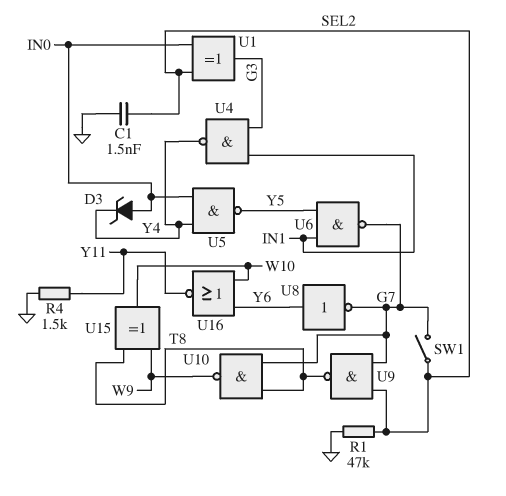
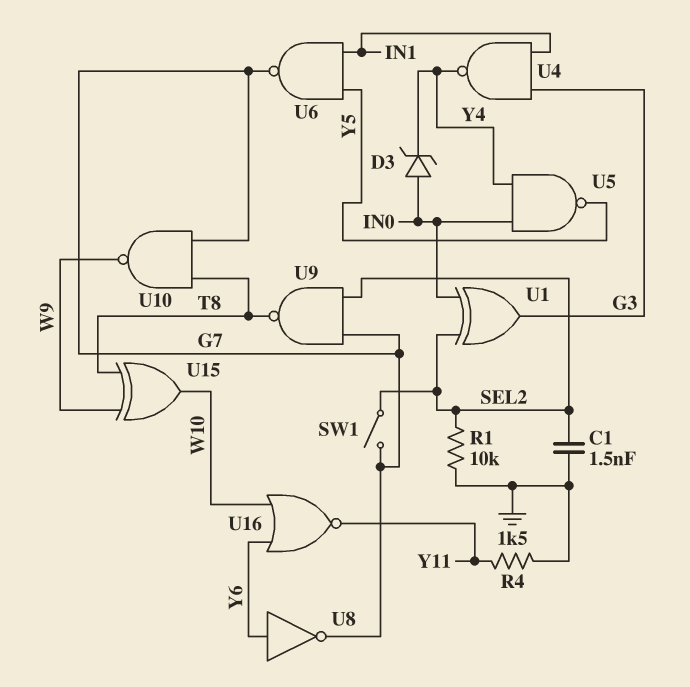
R1: 47k (GND, SEL2) -> 10k (GND, SEL2)

